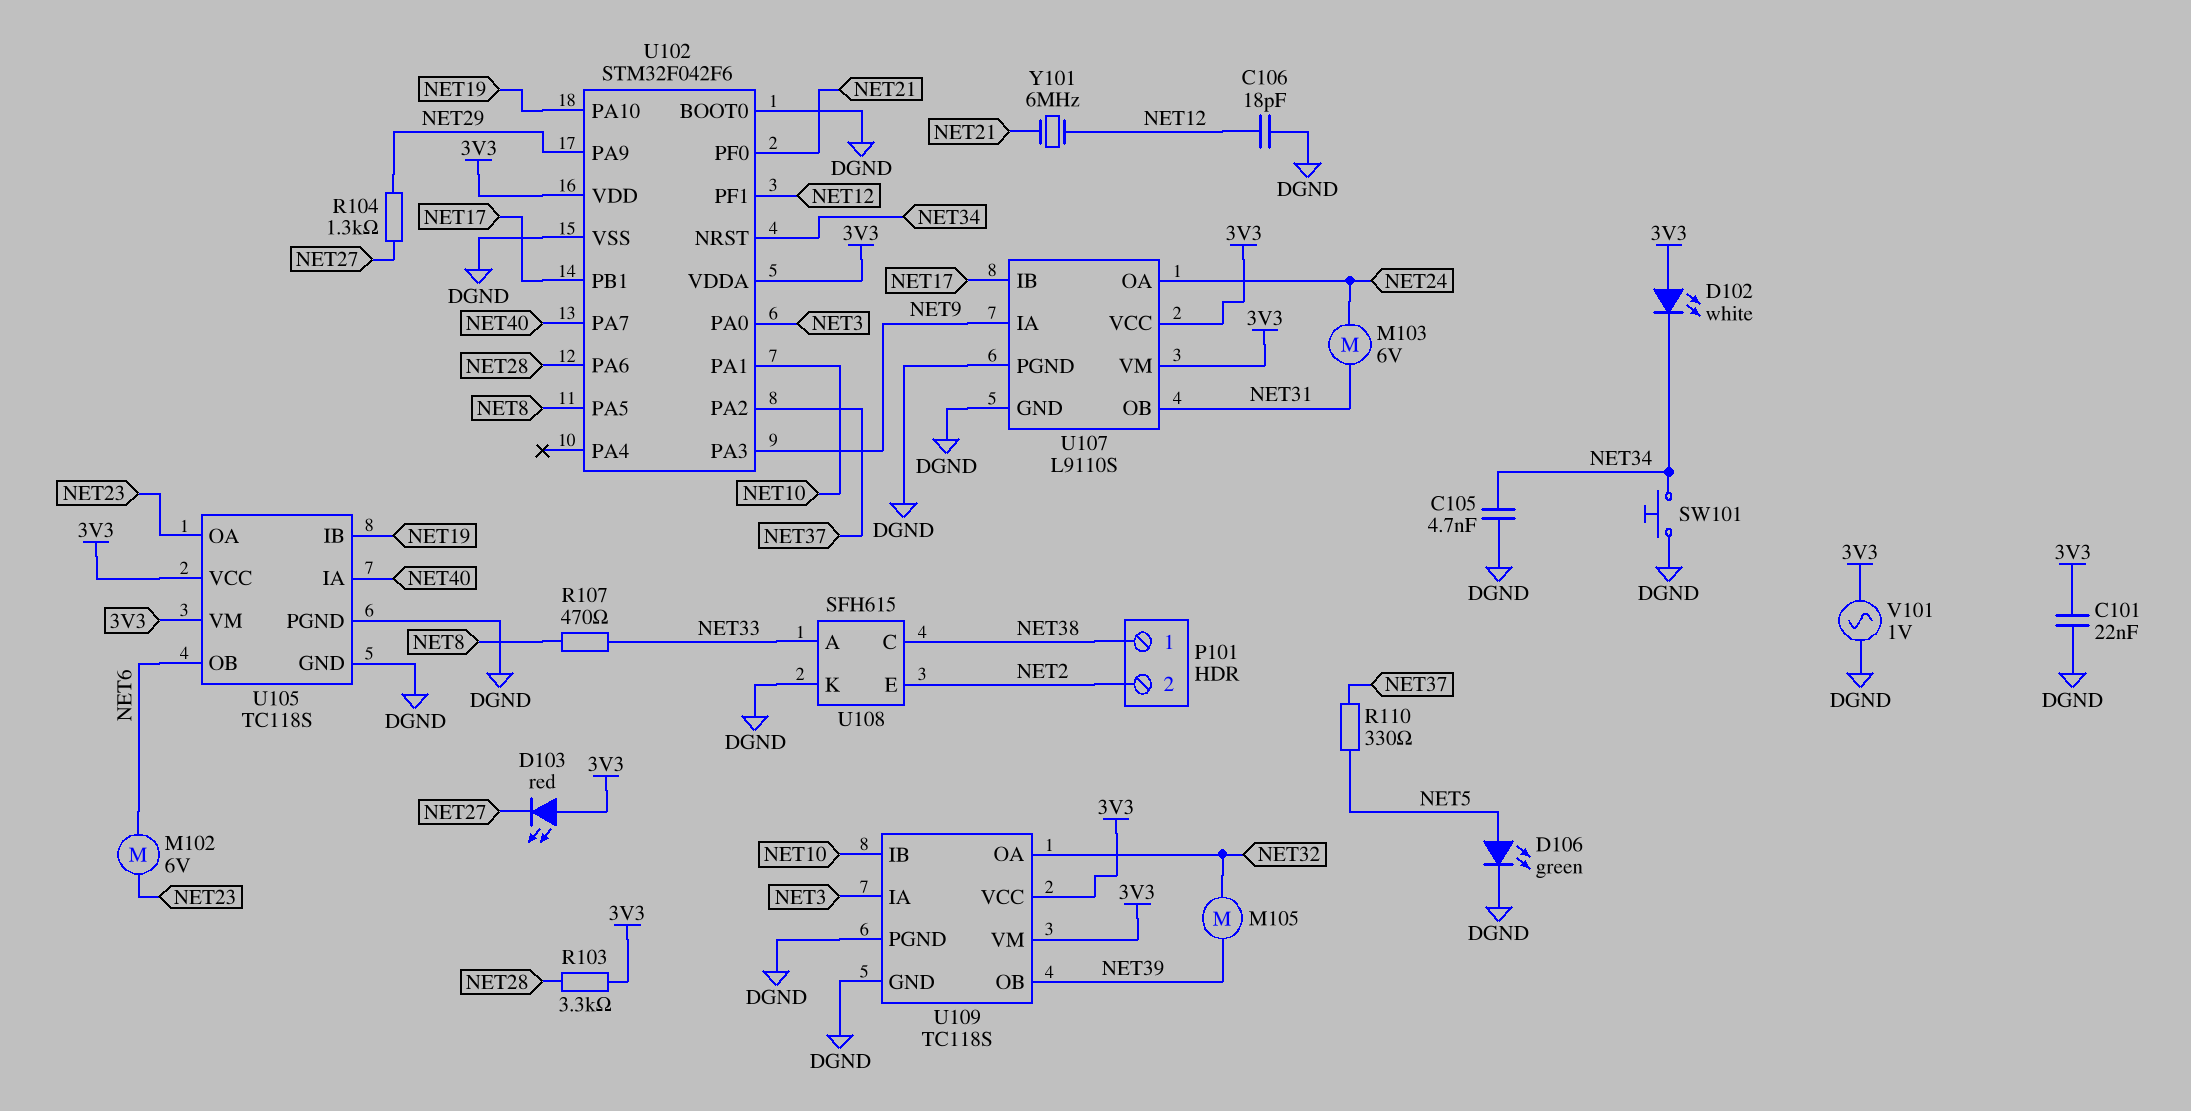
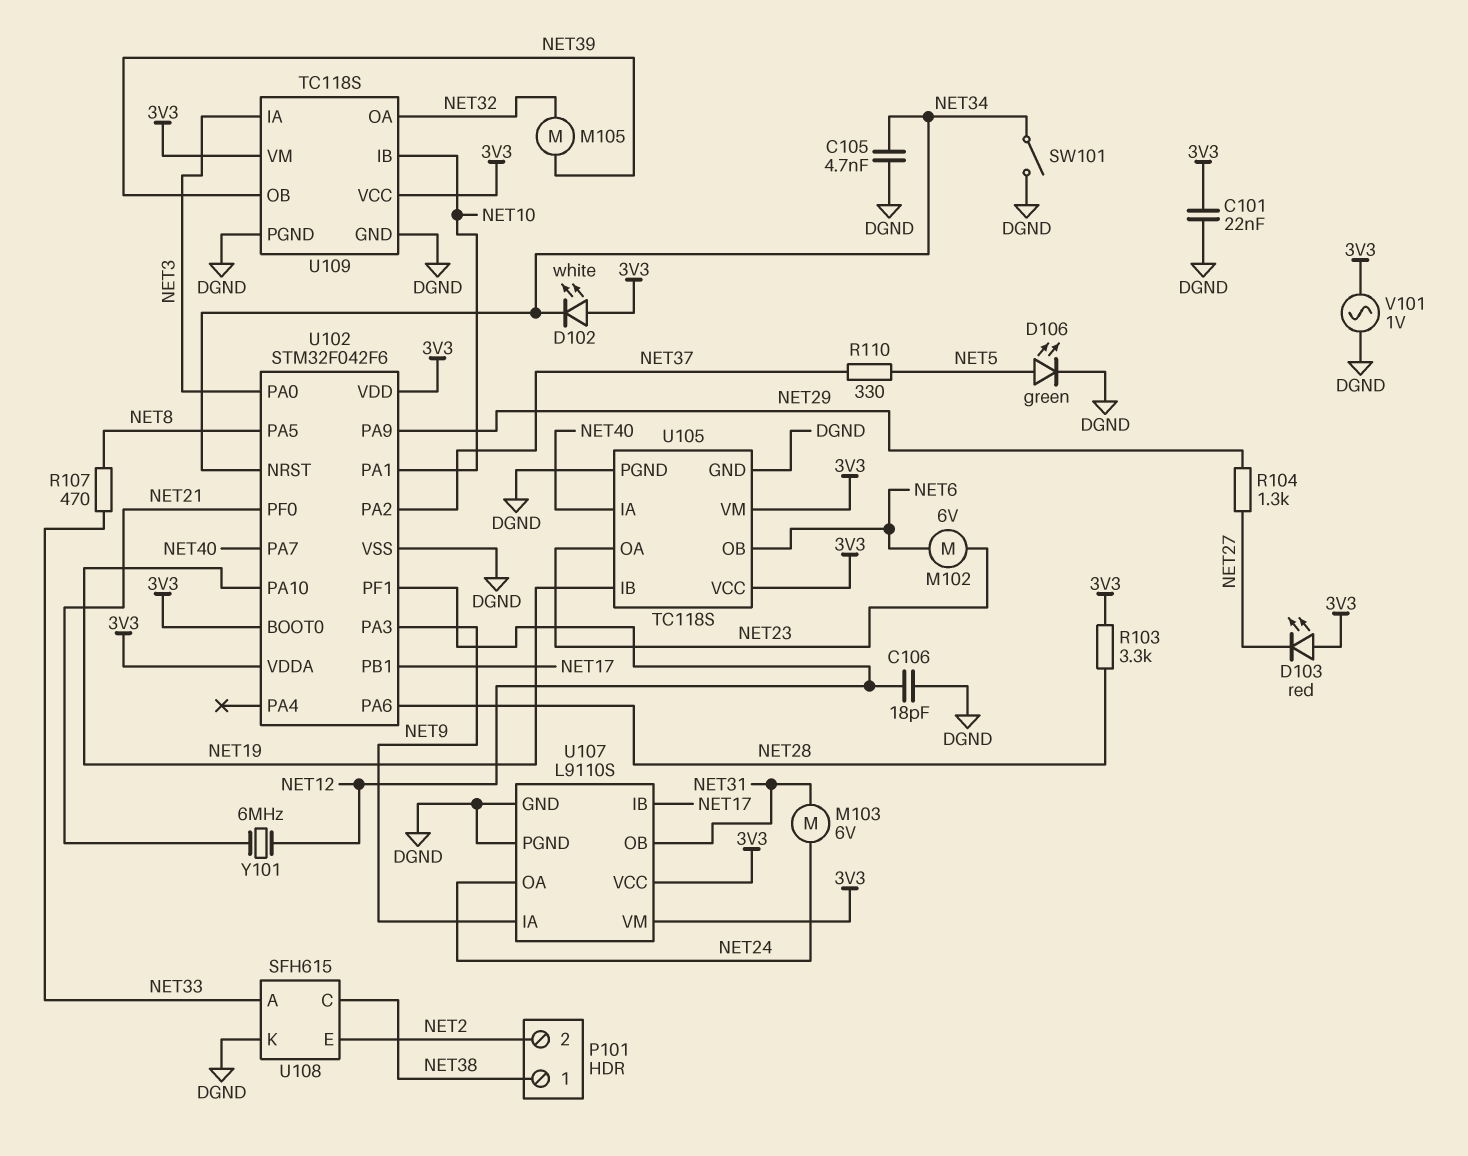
SW101: button (DGND, NET34) -> switch (DGND, NET34)
U102 pin BOOT0: DGND -> 3V3

